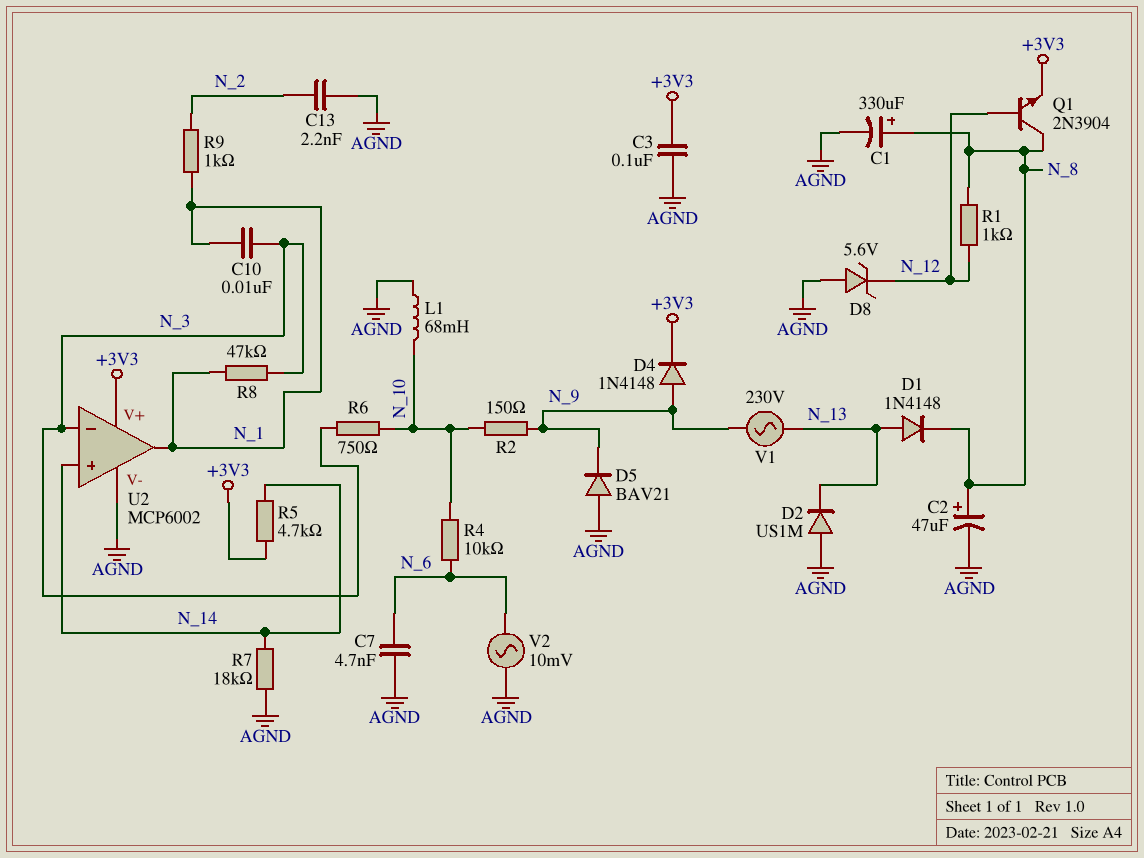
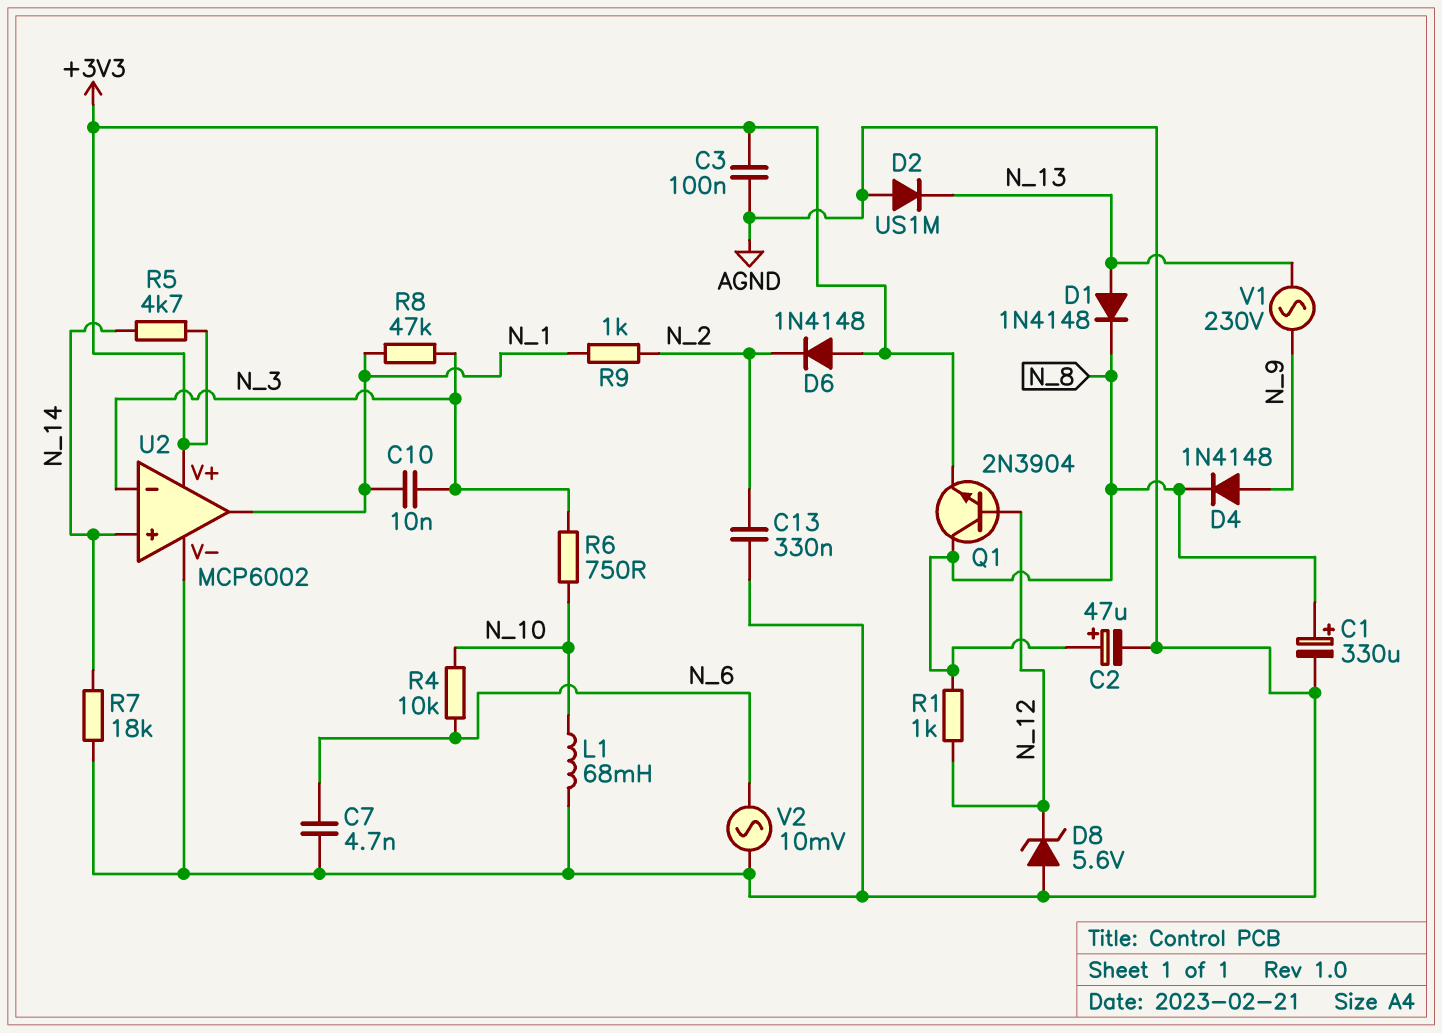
C13: 2.2nF (AGND, N_2) -> 330nF (AGND, N_2)
D4: diode 1N4148 (A N_9, K +3V3) -> diode 1N4148 (A N_9, K N_8)
D5: diode BAV21 (A AGND, K N_9) -> none
D6: none -> diode 1N4148 (A +3V3, K N_2)
R2: 150 (N_9, N_10) -> none

